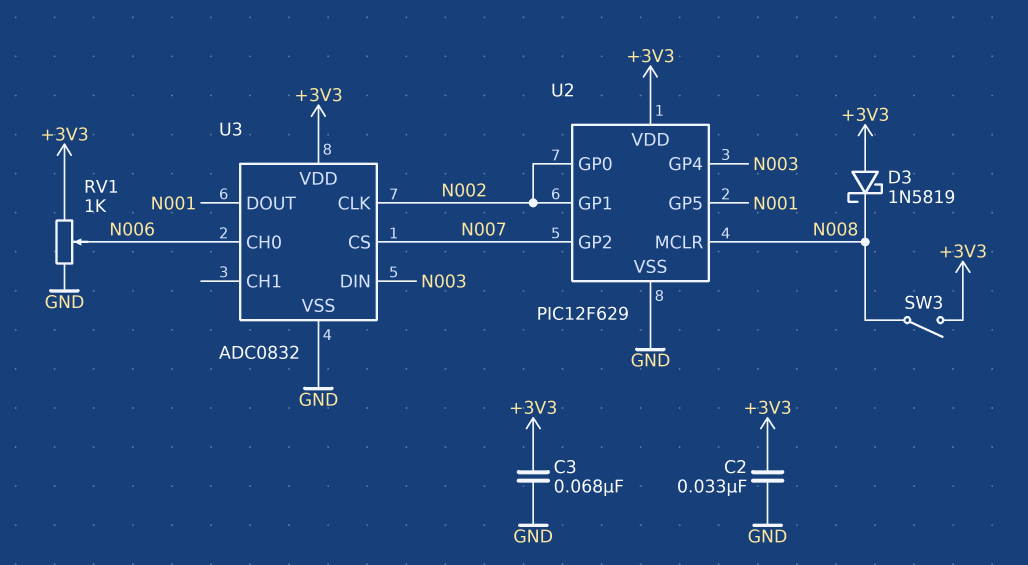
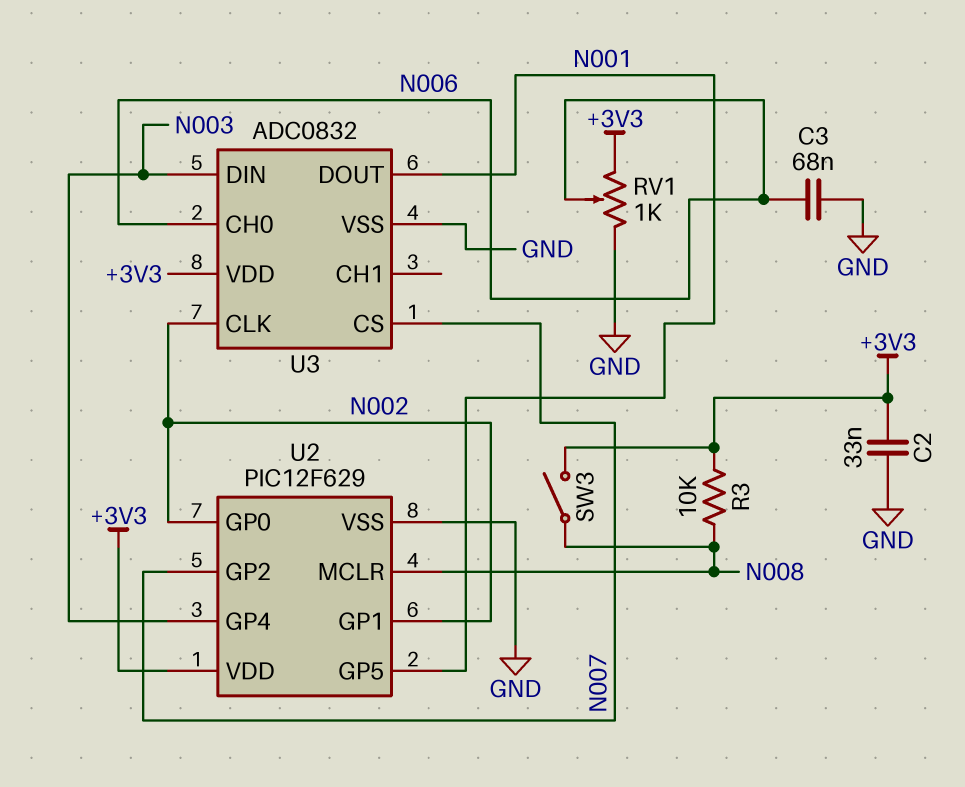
C3: 68nF (+3V3, GND) -> 68nF (GND, N006)
D3: schottky 1N5819 (A +3V3, K N008) -> none
R3: none -> 10k (+3V3, N008)

